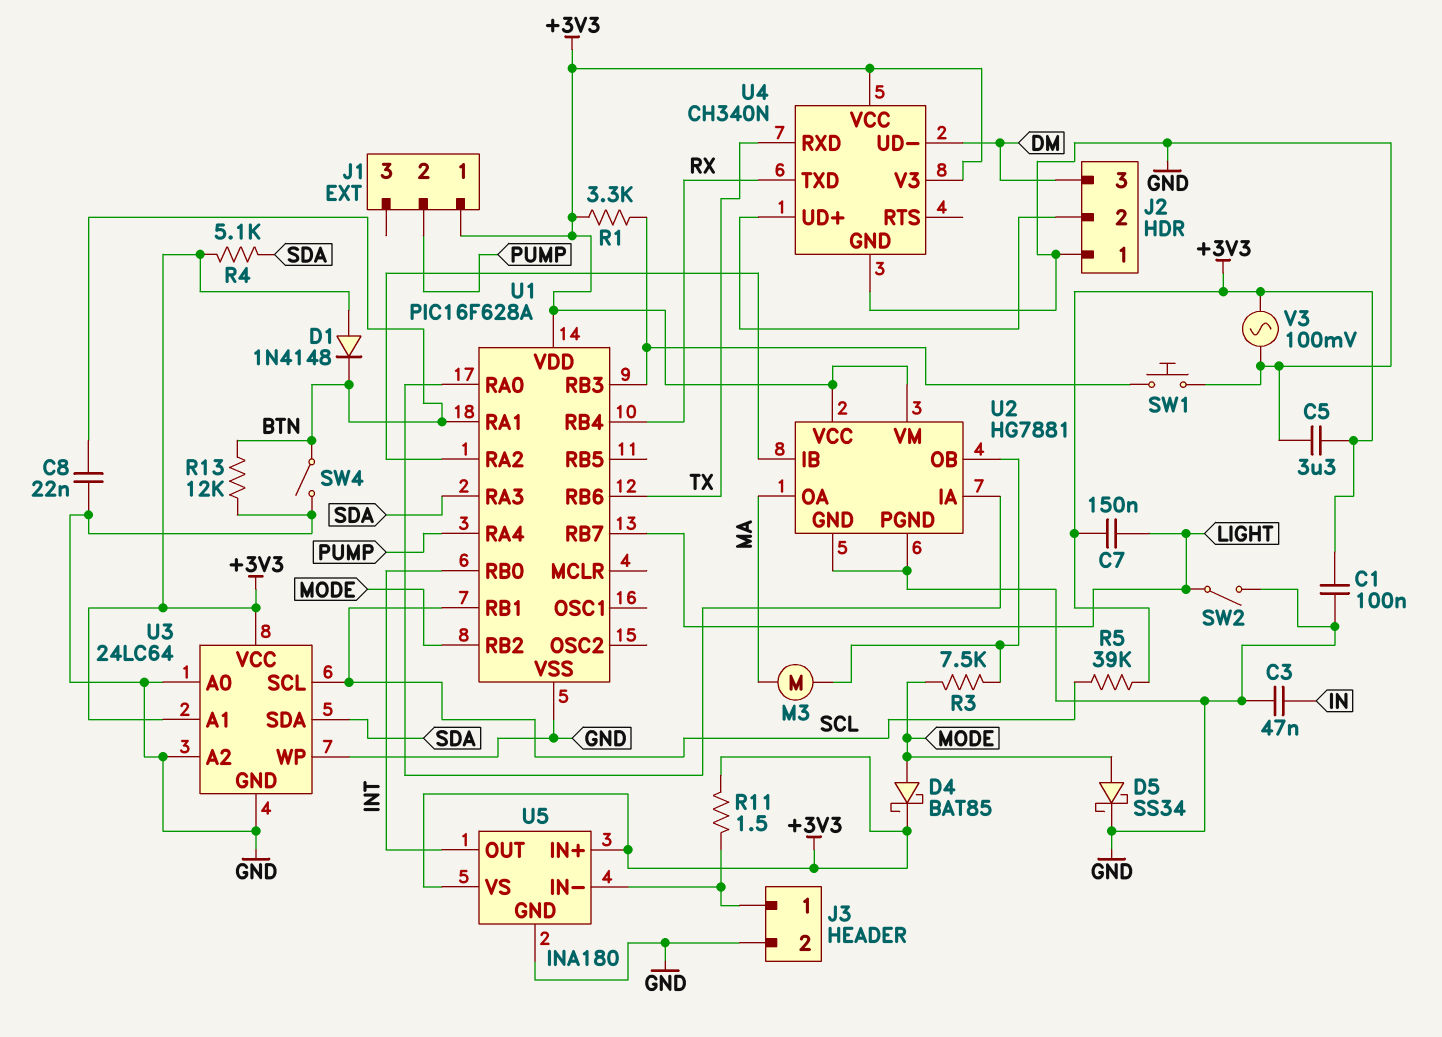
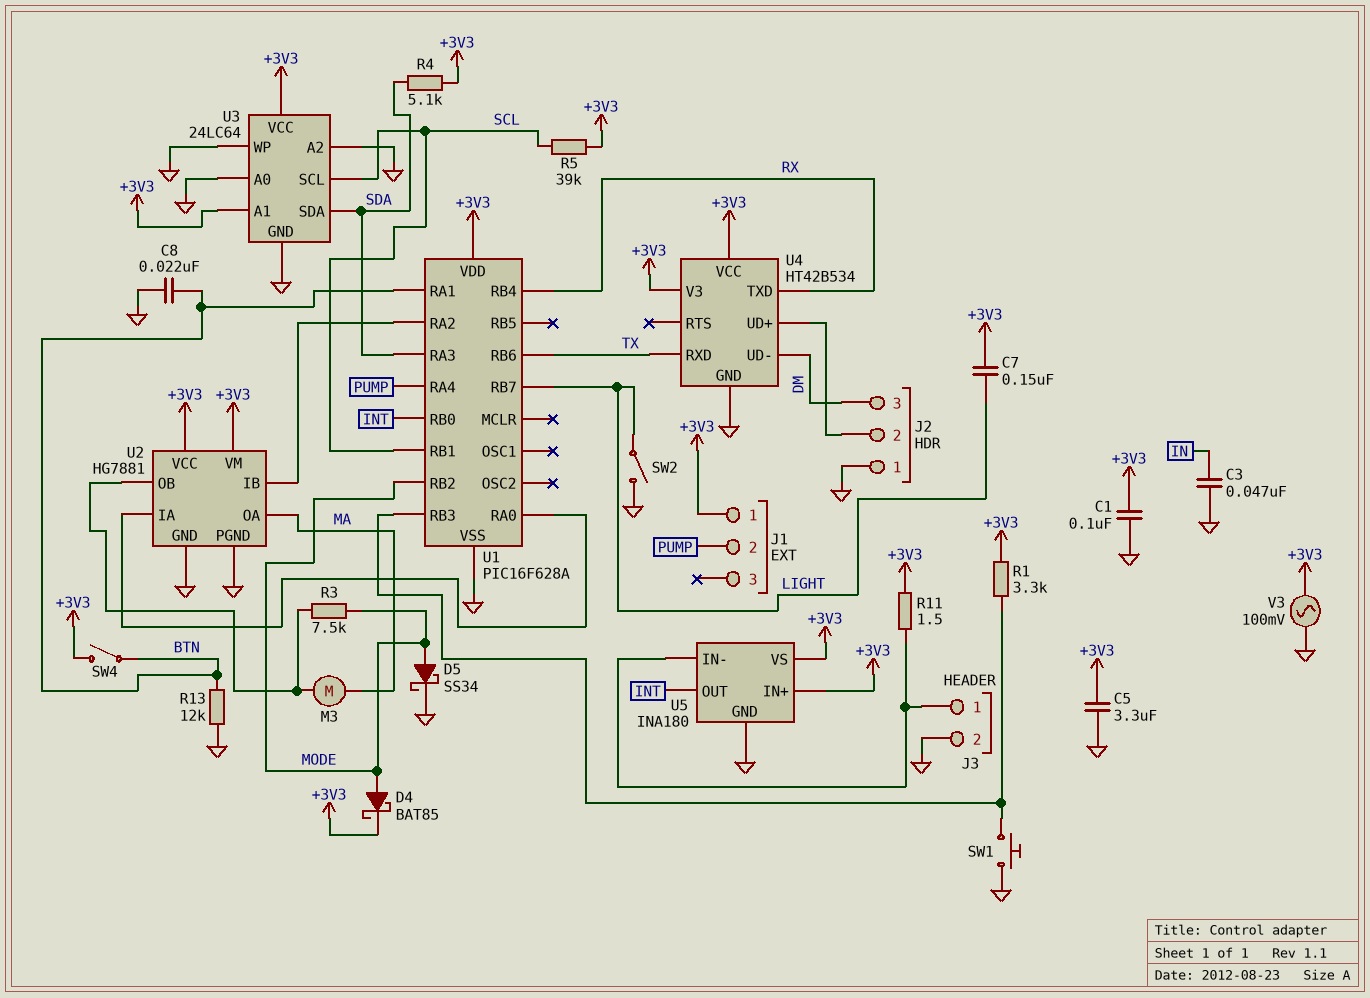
D1: diode 1N4148 (A +3V3, K BTN) -> none
SW4: switch (BTN, GND) -> switch (+3V3, BTN)
U4: CH340N -> HT42B534

